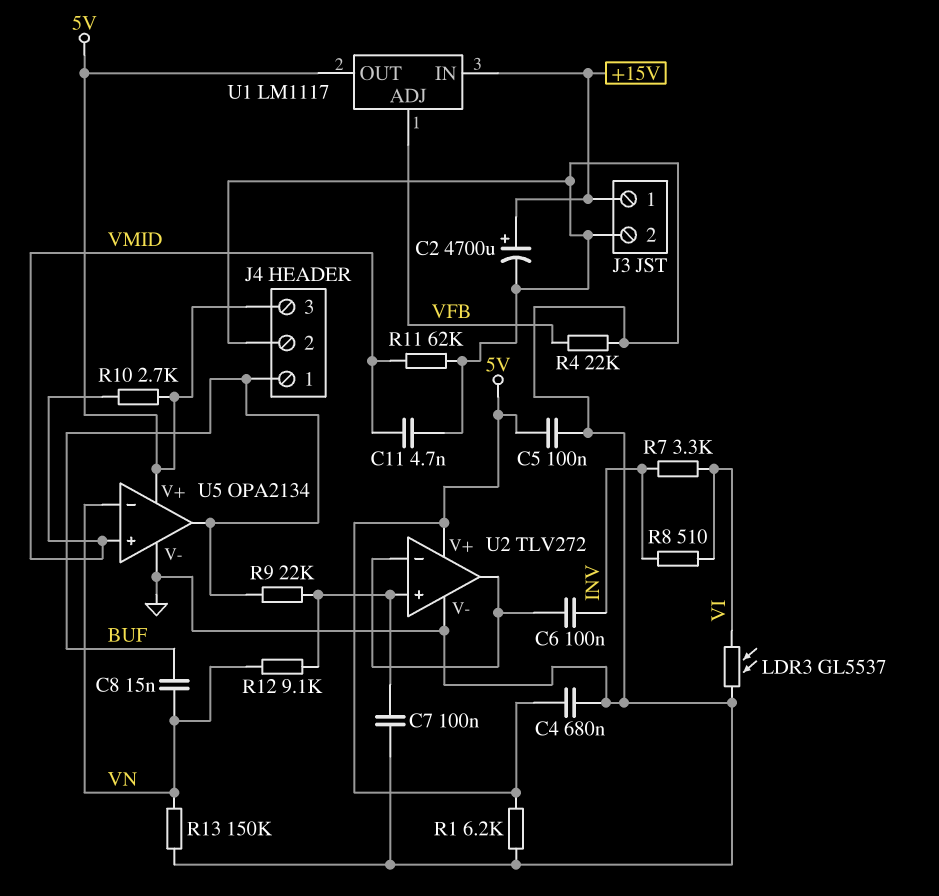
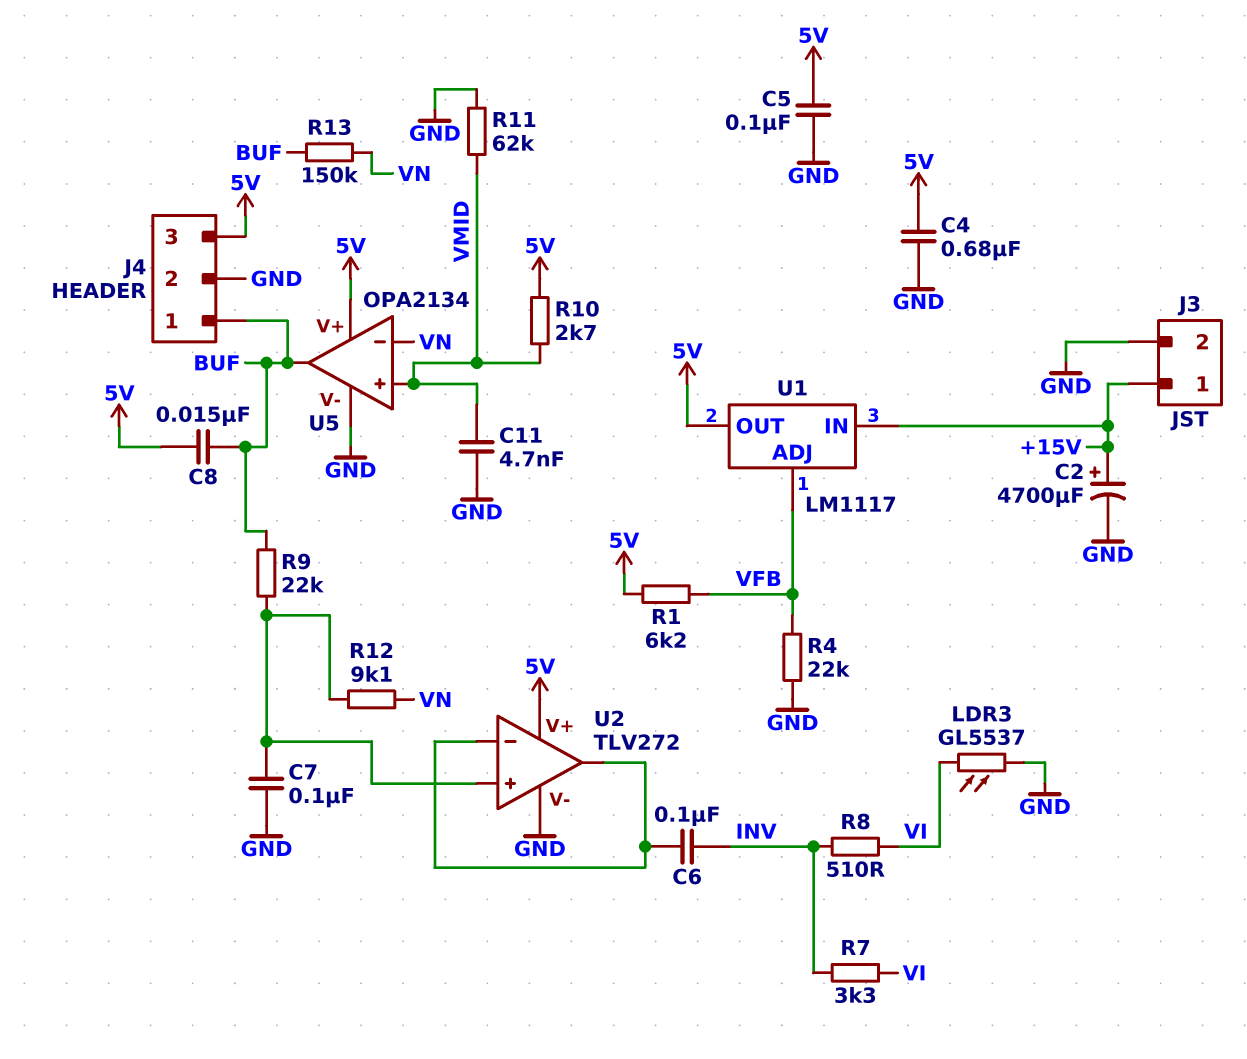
C8: 15nF (BUF, VN) -> 15nF (5V, BUF)
R1: 6.2k (5V, GND) -> 6.2k (5V, VFB)
R13: 150k (GND, VN) -> 150k (BUF, VN)

